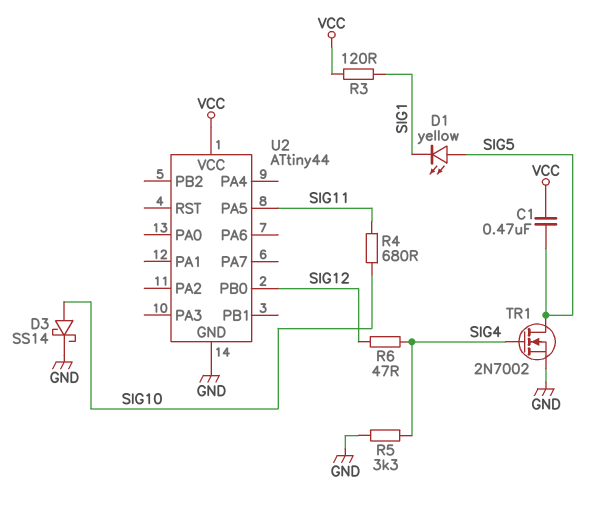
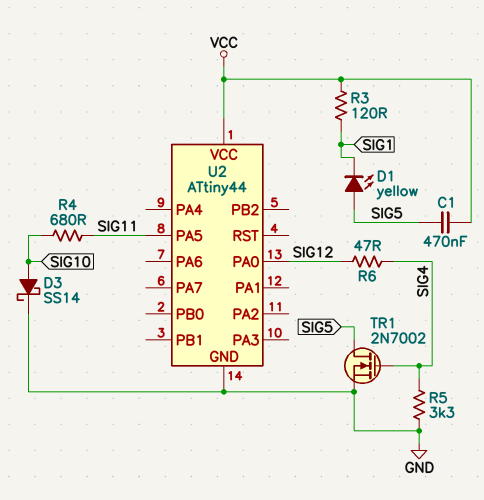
U2 pin PA0: none -> SIG12
U2 pin PB0: SIG12 -> none

